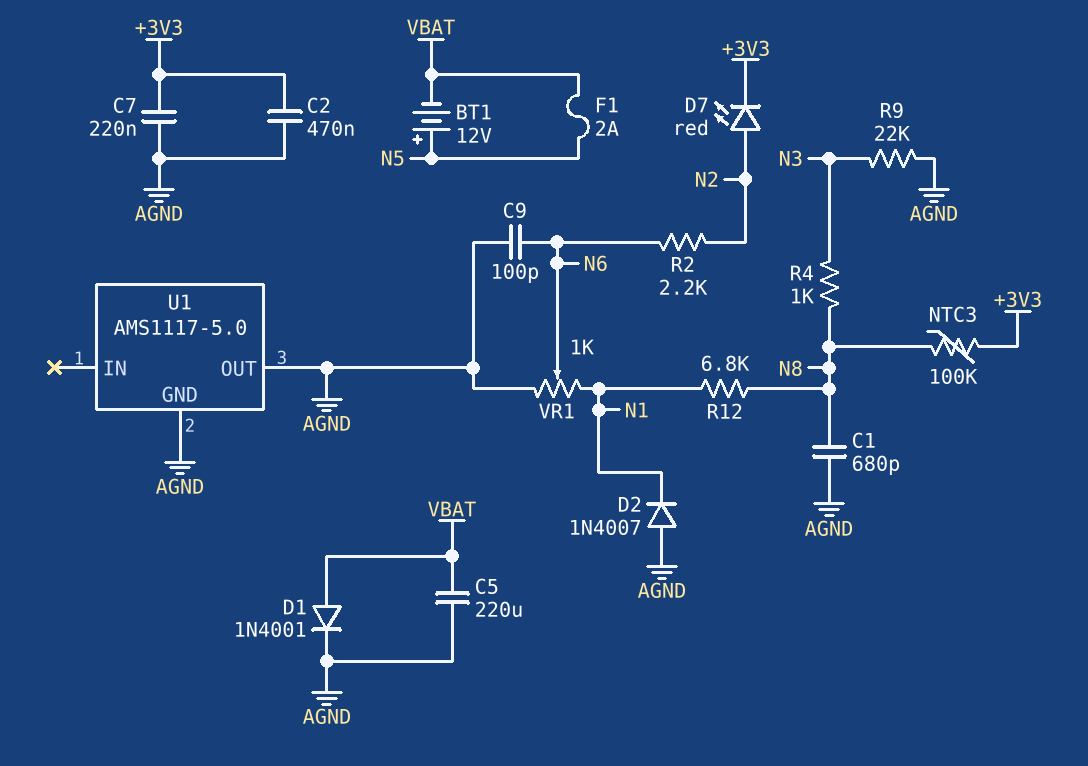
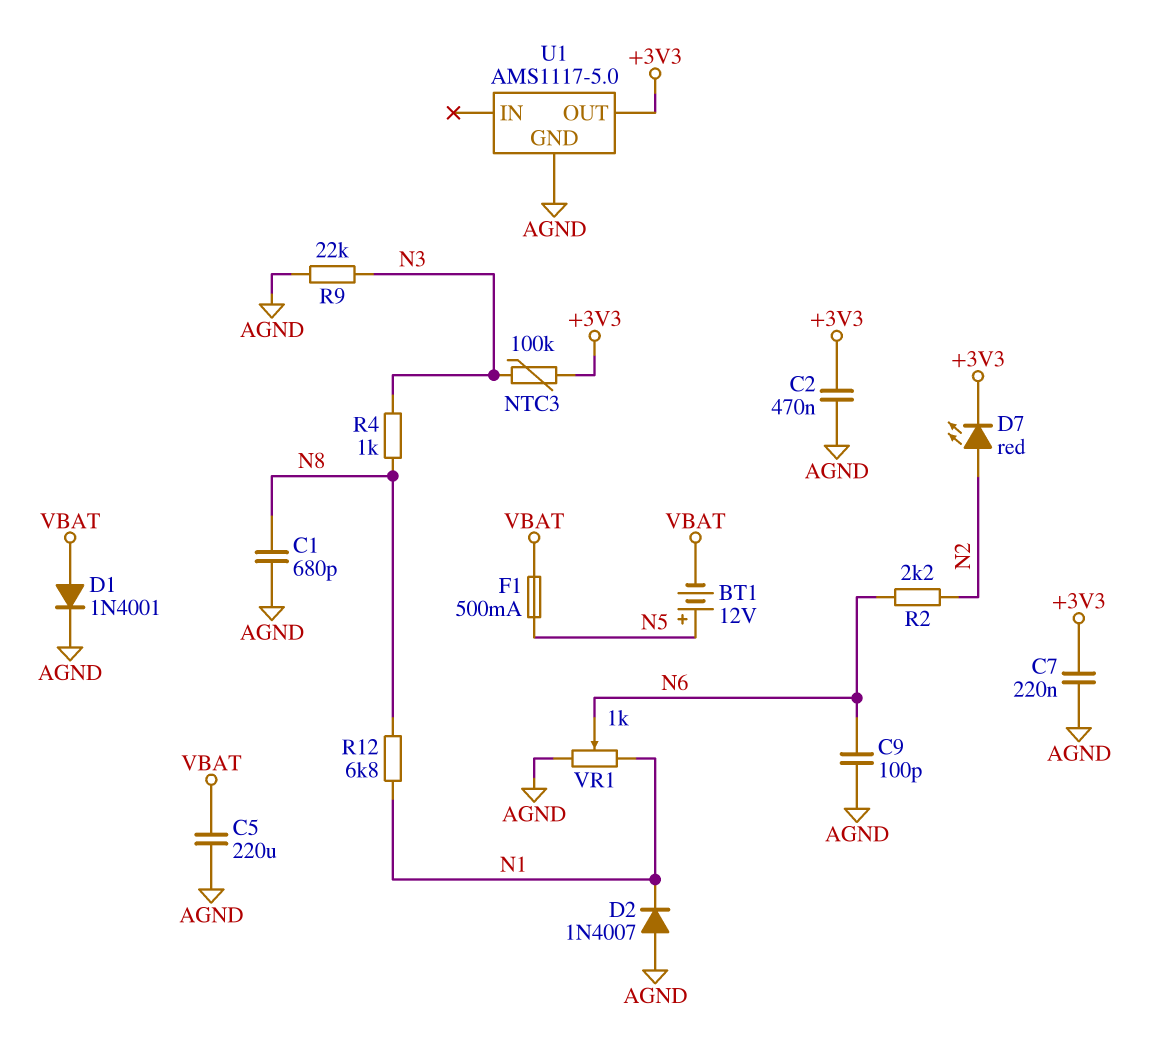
F1: 2A (N5, VBAT) -> 500mA (N5, VBAT)
NTC3: 100k (+3V3, N8) -> 100k (+3V3, N3)
U1 pin OUT: AGND -> +3V3

